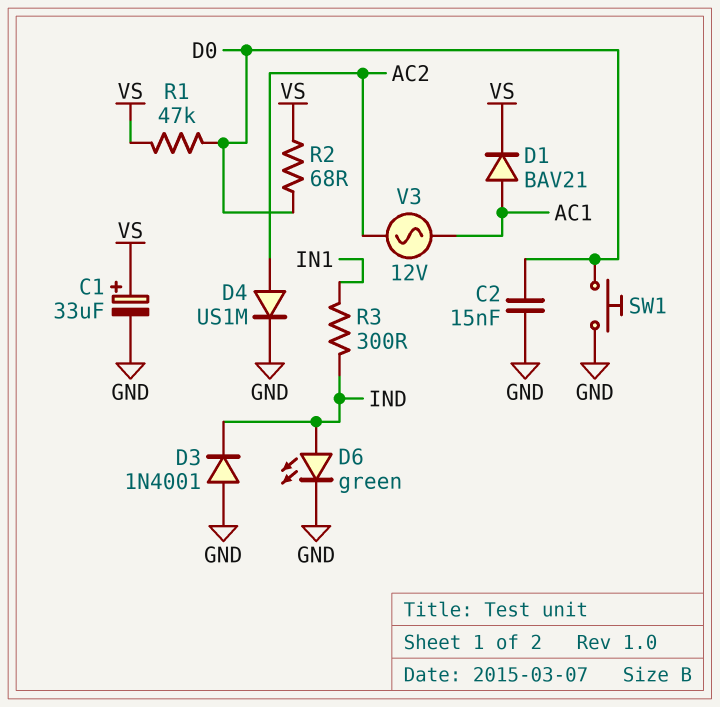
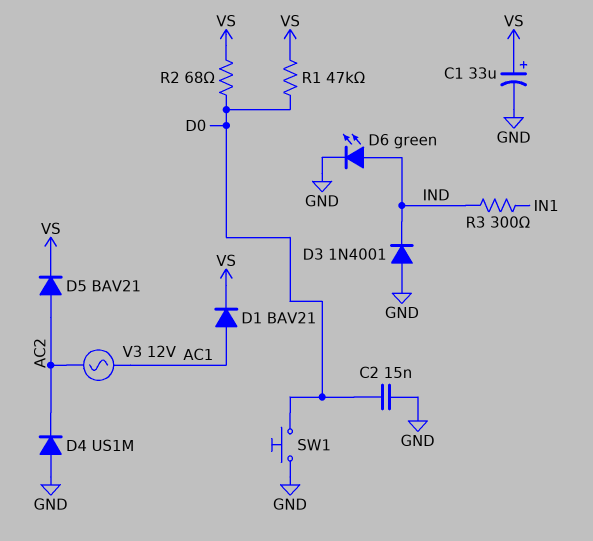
D4: diode US1M (A AC2, K GND) -> diode US1M (A GND, K AC2)
D5: none -> diode BAV21 (A AC2, K VS)

